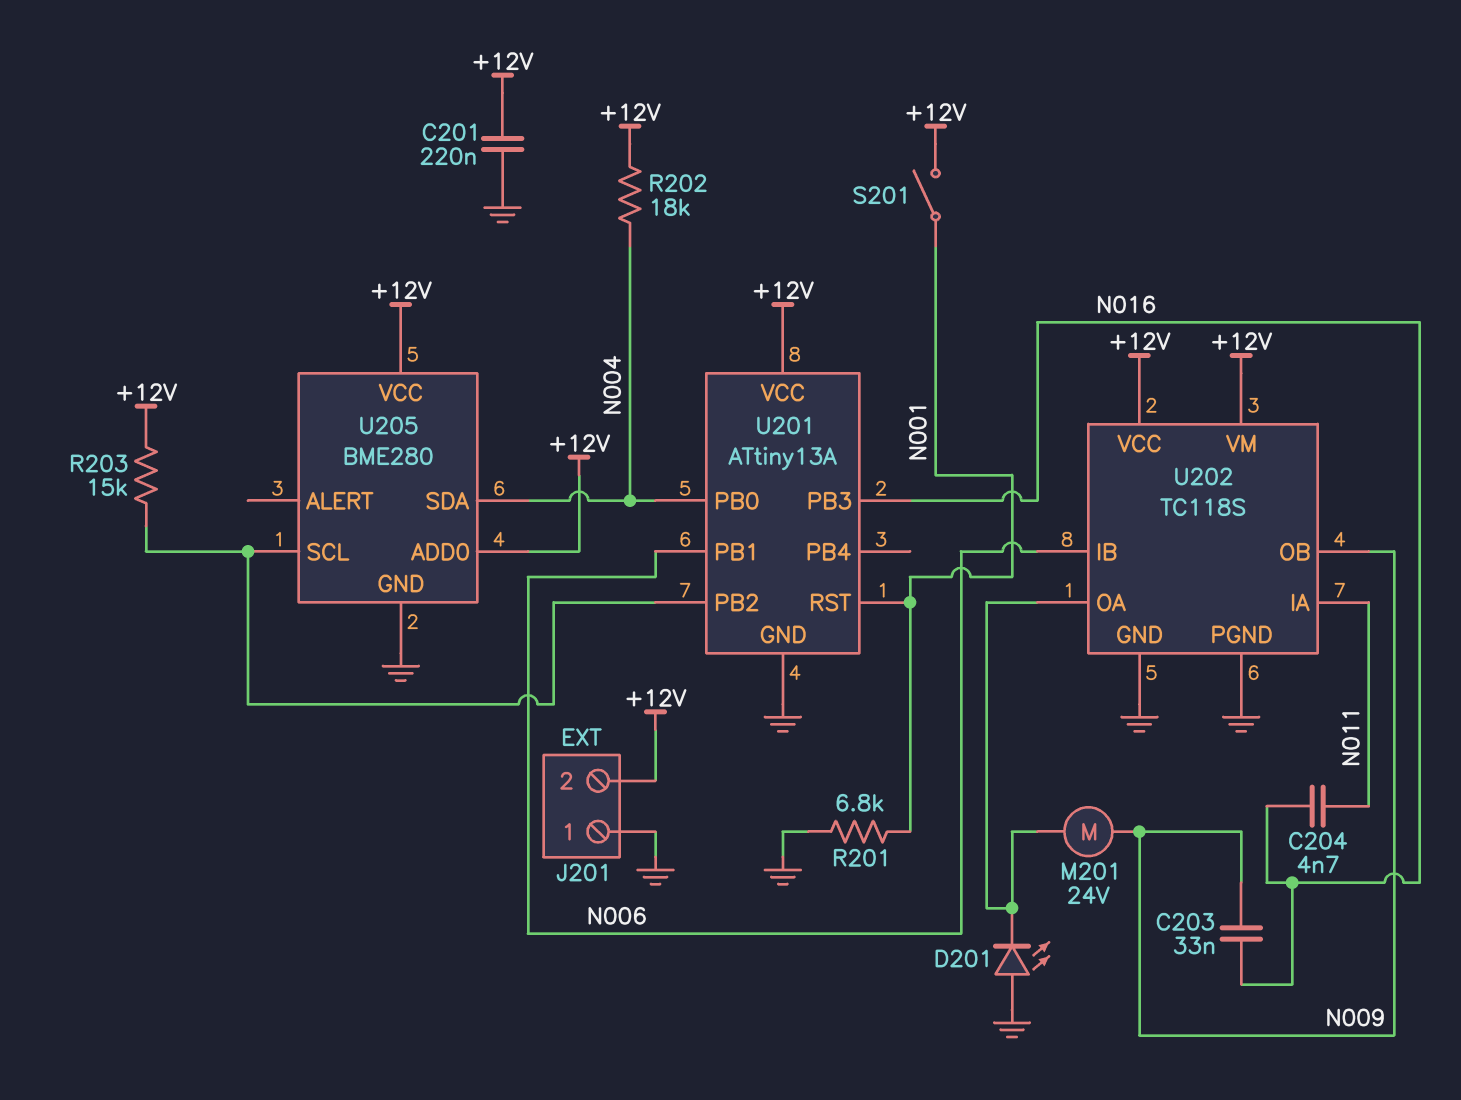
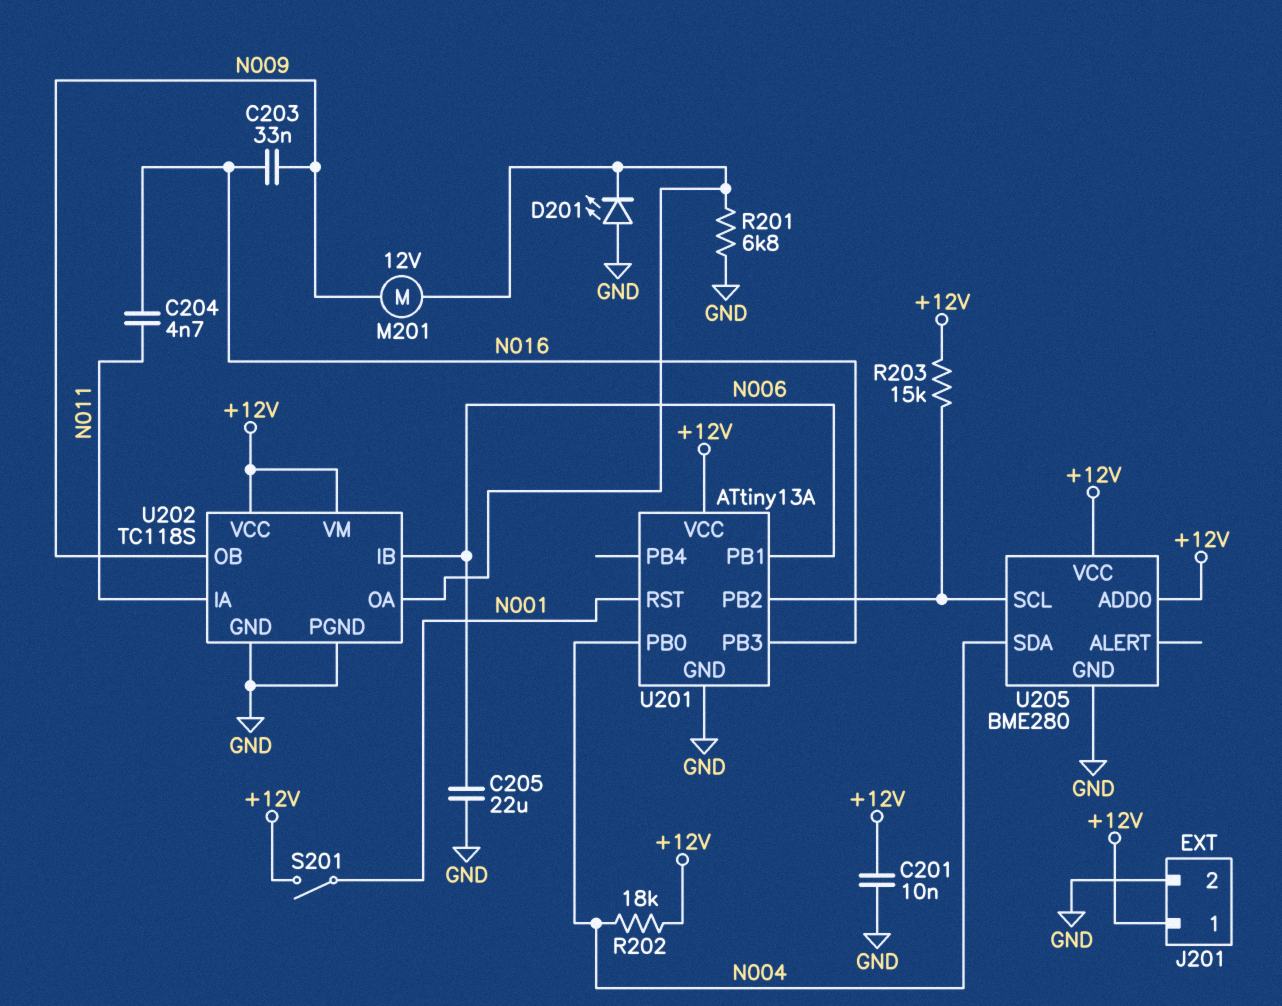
C201: 220nF (+12V, GND) -> 10nF (+12V, GND)
C205: none -> 22uF (GND, N006)
J201 pin 1: GND -> +12V
J201 pin 2: +12V -> GND
M201: motor 24V (N009, U202/OA) -> motor 12V (N009, U202/OA)
R201: 6.8k (GND, N001) -> 6.8k (GND, U202/OA)

